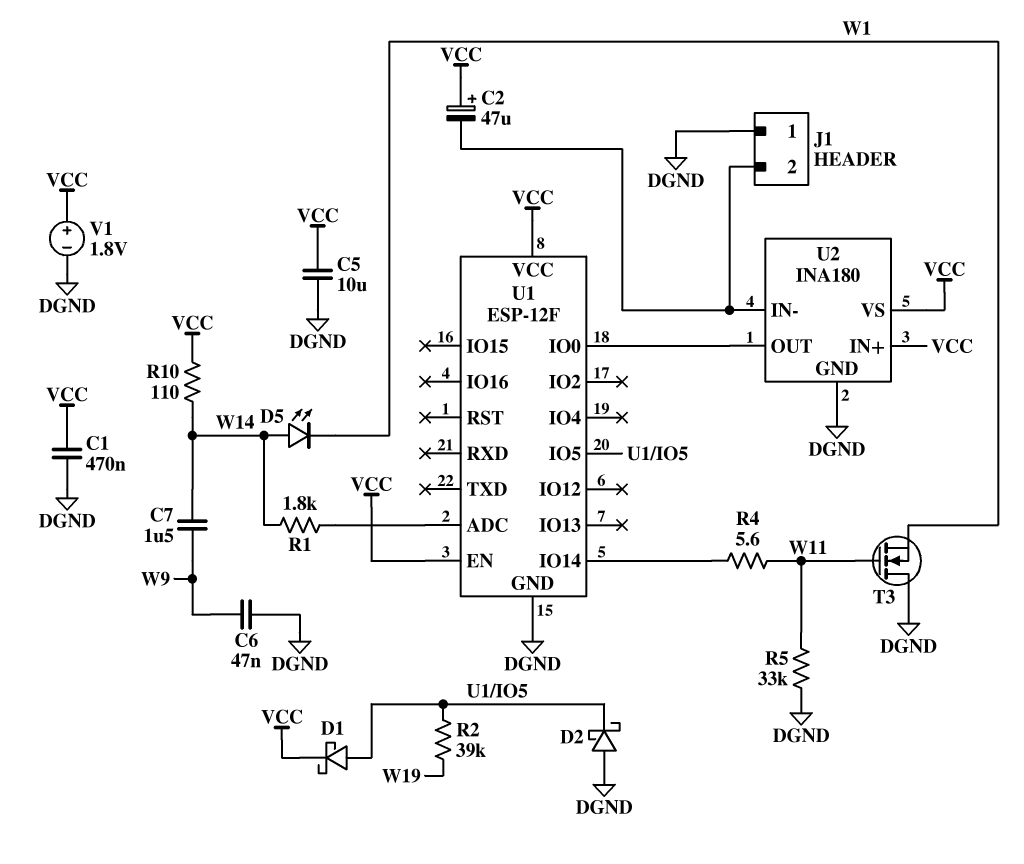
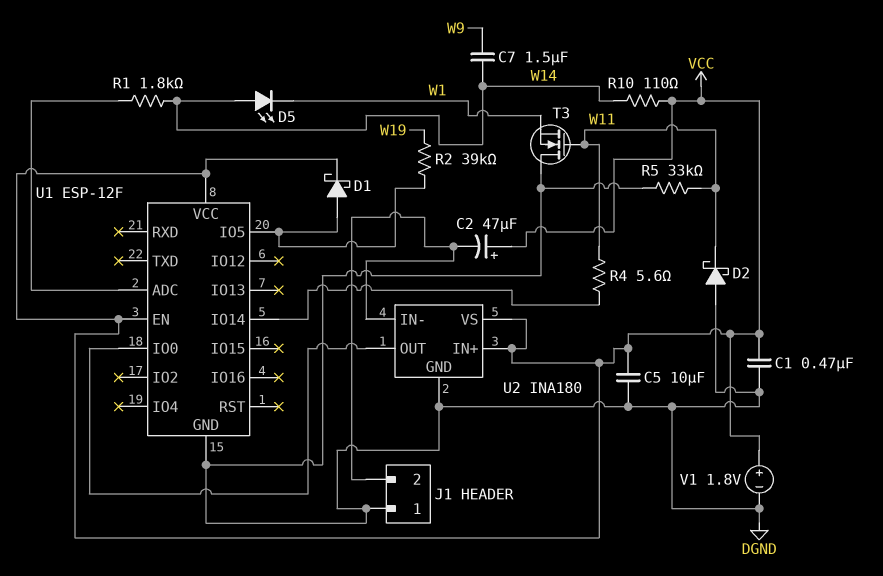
C6: 47nF (DGND, W9) -> none
D2: schottky (A DGND, K U1/IO5) -> schottky (A DGND, K W11)

